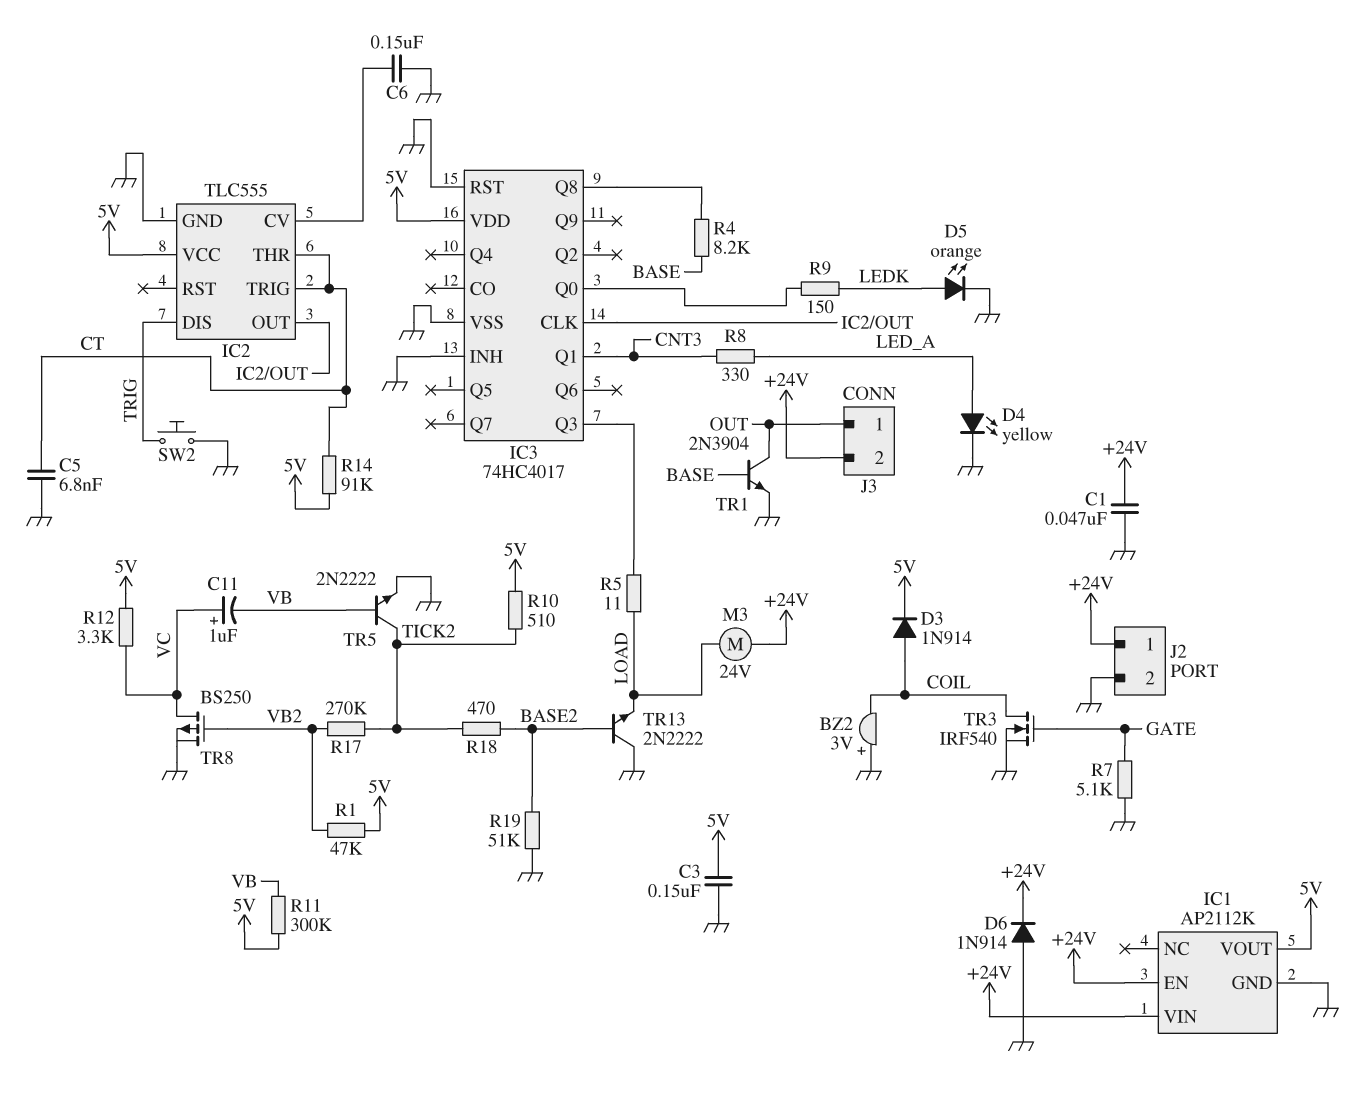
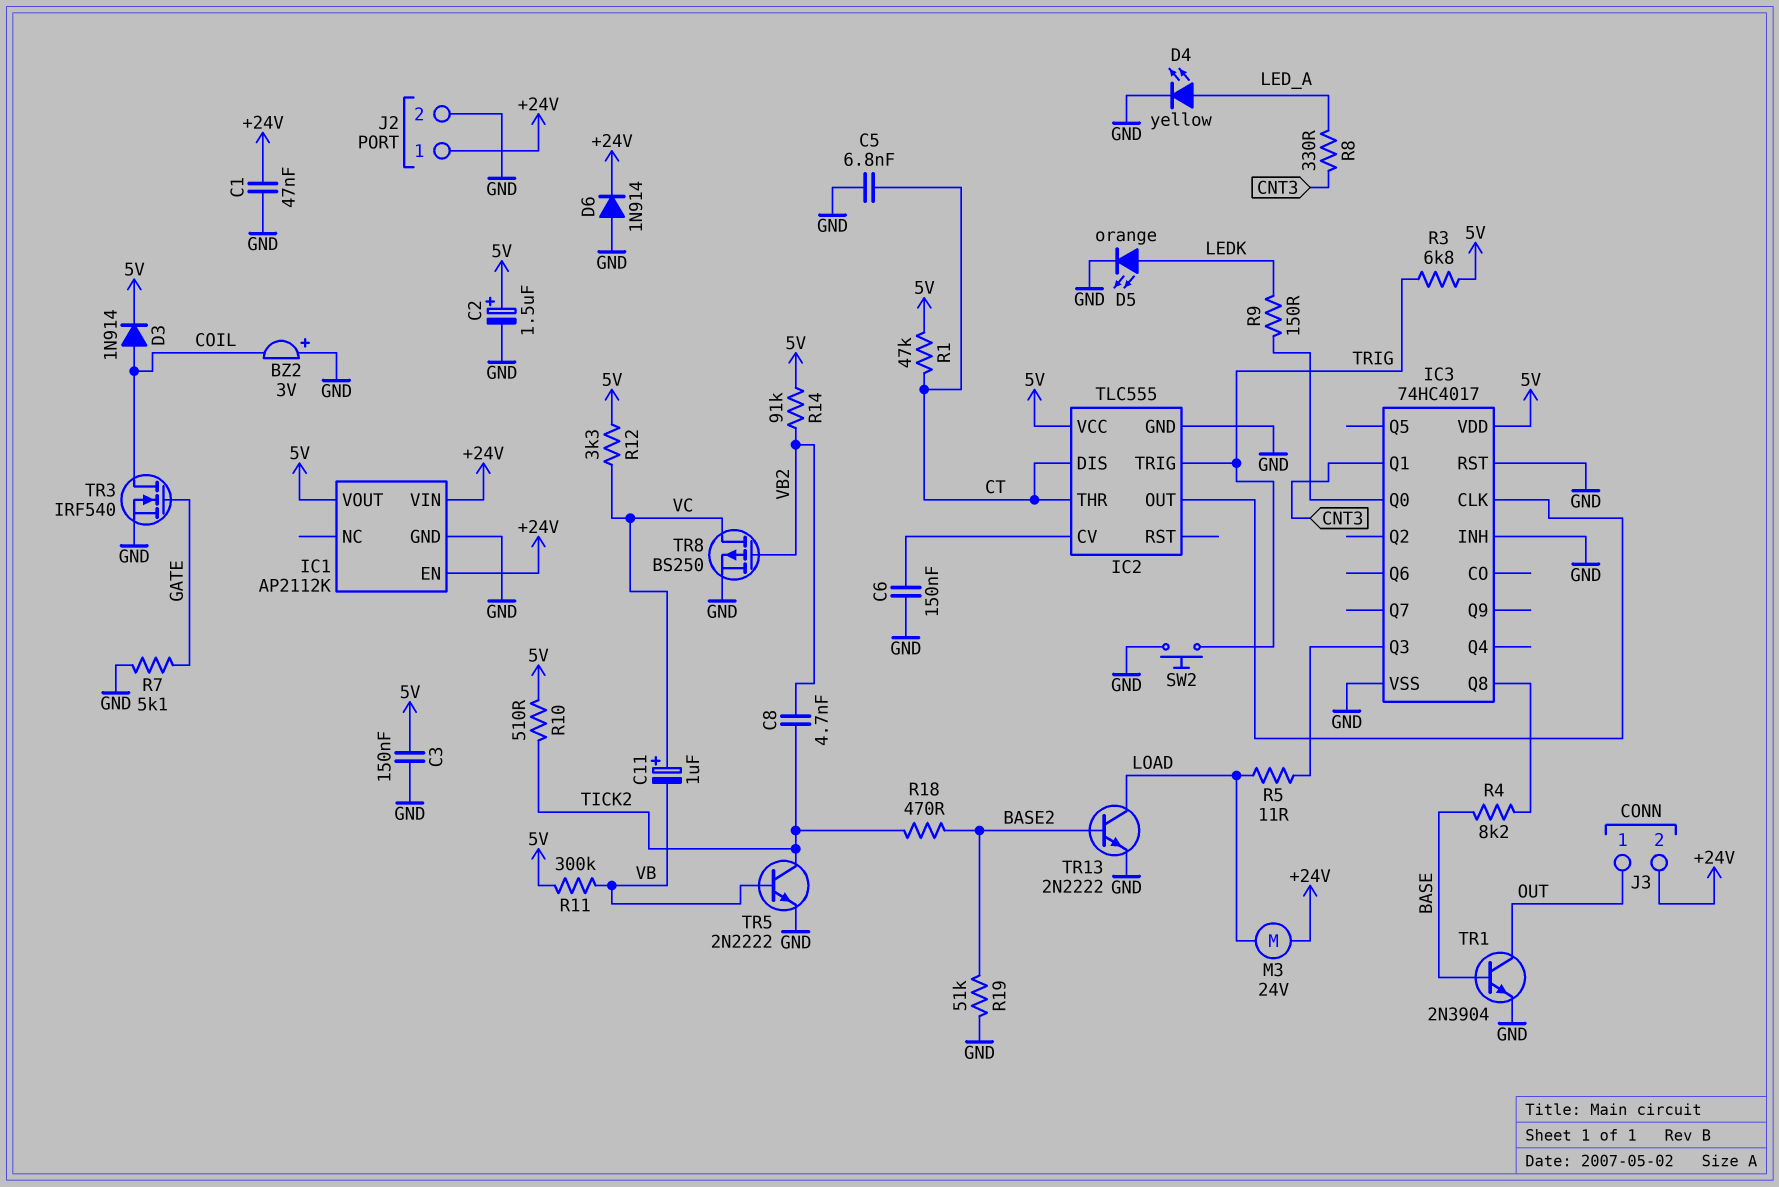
C2: none -> 1.5uF (plus 5V, minus GND)
C8: none -> 4.7nF (TICK2, VB2)
IC2 pin DIS: TRIG -> CT
IC2 pin TRIG: CT -> TRIG
R1: 47k (5V, VB2) -> 47k (5V, CT)
R3: none -> 6.8k (5V, TRIG)
R14: 91k (5V, CT) -> 91k (5V, VB2)
R17: 270k (TICK2, VB2) -> none
TR13: NPN 2N2222 (B BASE2, C GND, E LOAD) -> NPN 2N2222 (B BASE2, C LOAD, E GND)

